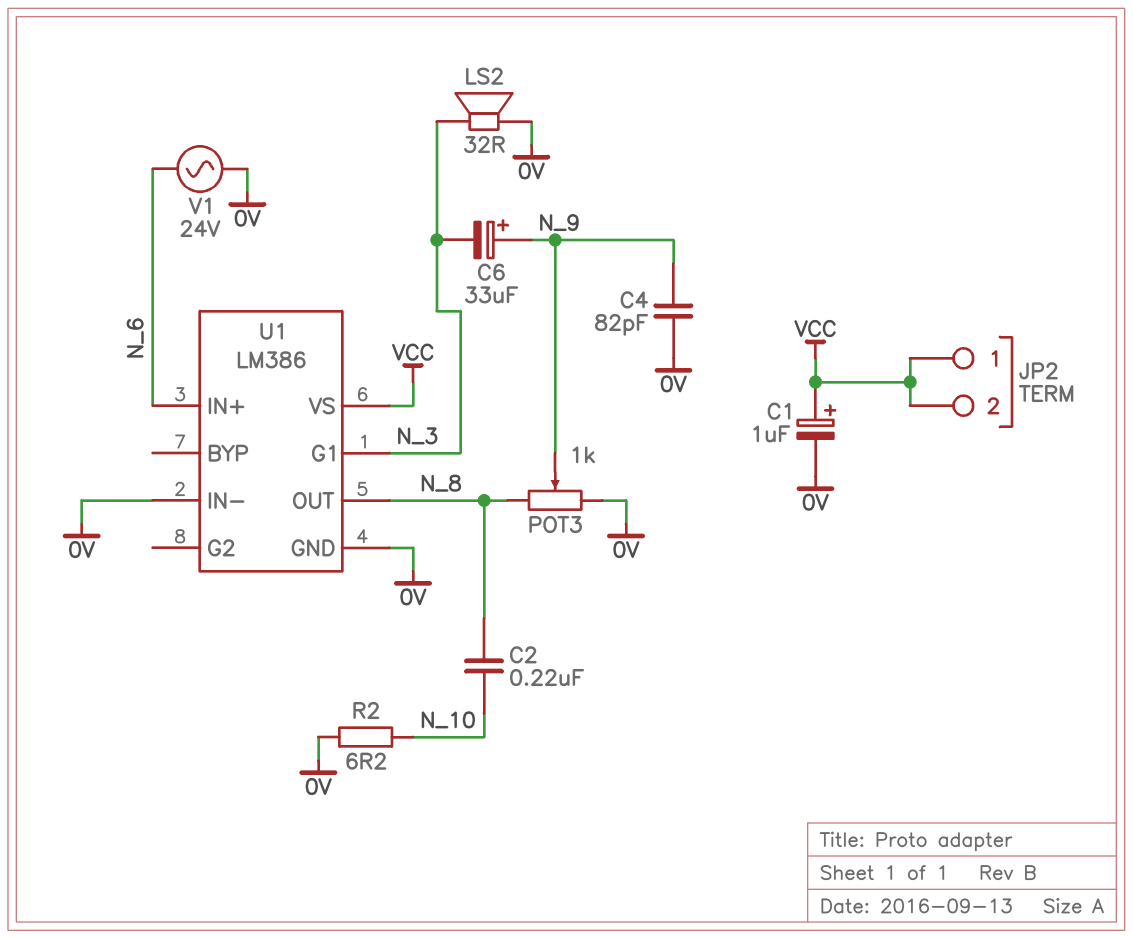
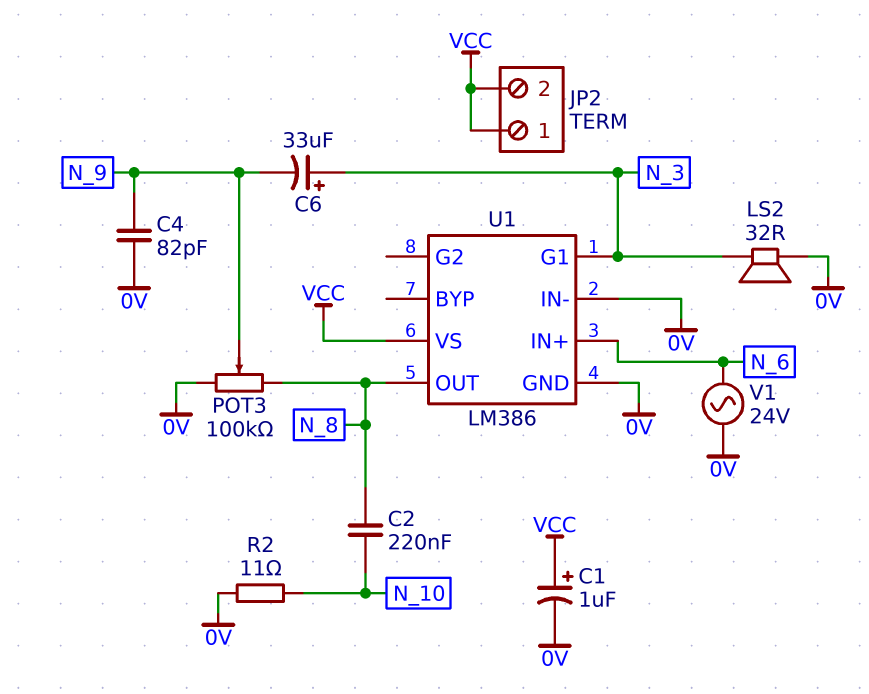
C6: 33uF (plus N_9, minus N_3) -> 33uF (plus N_3, minus N_9)
POT3: 1k (0V, N_8, wiper N_9) -> 100k (0V, N_8, wiper N_9)
R2: 6.2 (0V, N_10) -> 11 (0V, N_10)

